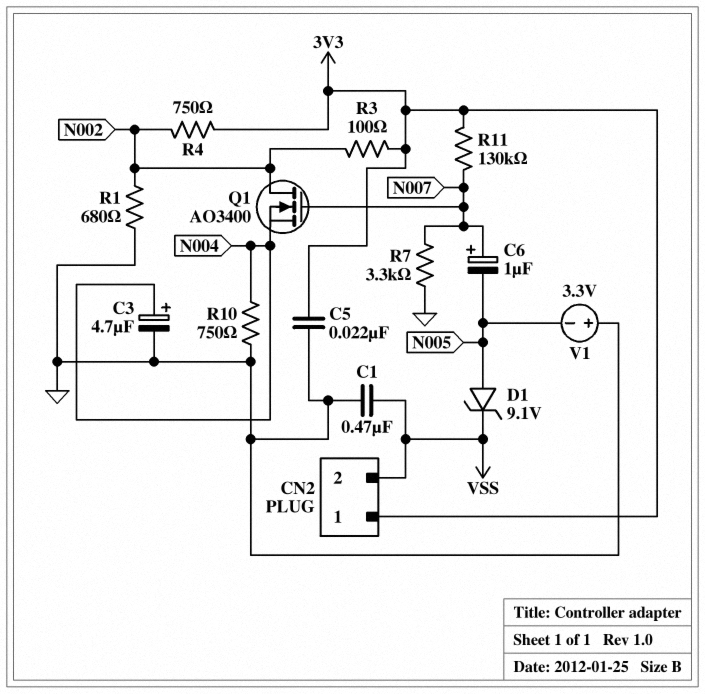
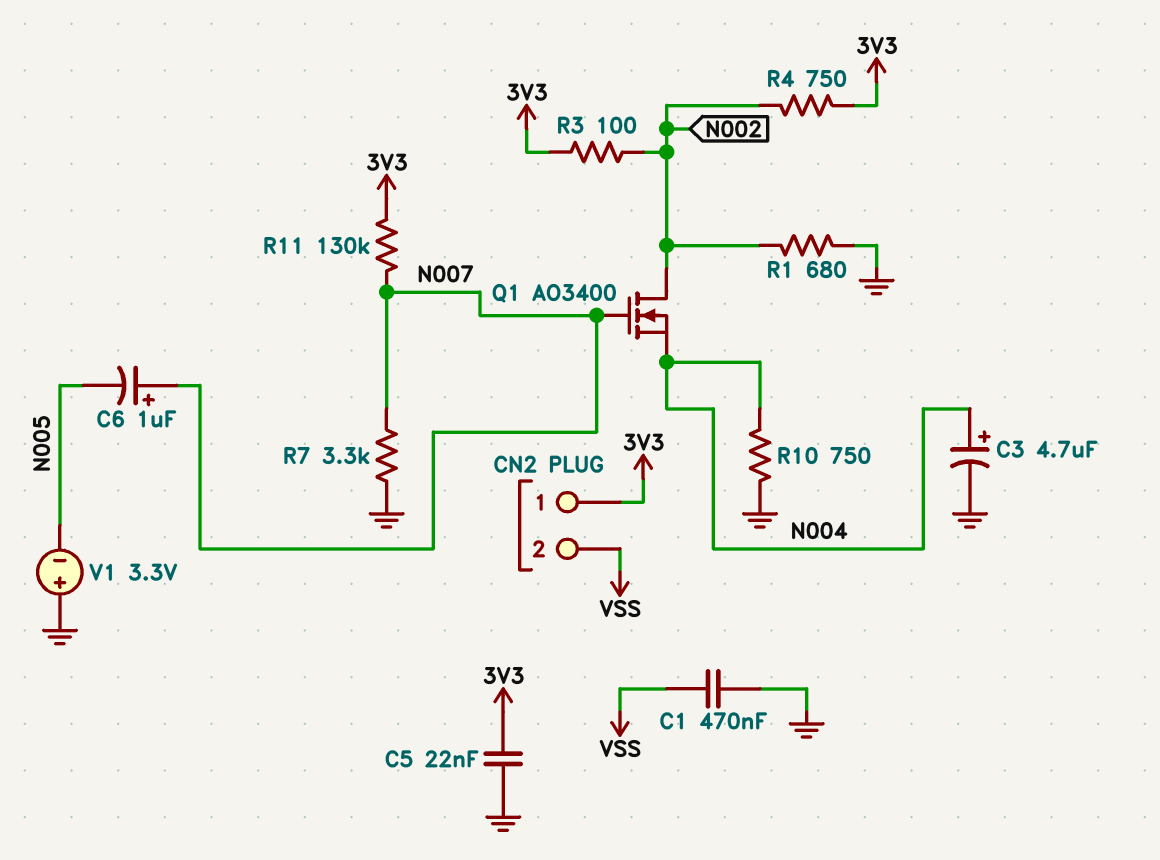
D1: zener 9.1V (A N005, K VSS) -> none

